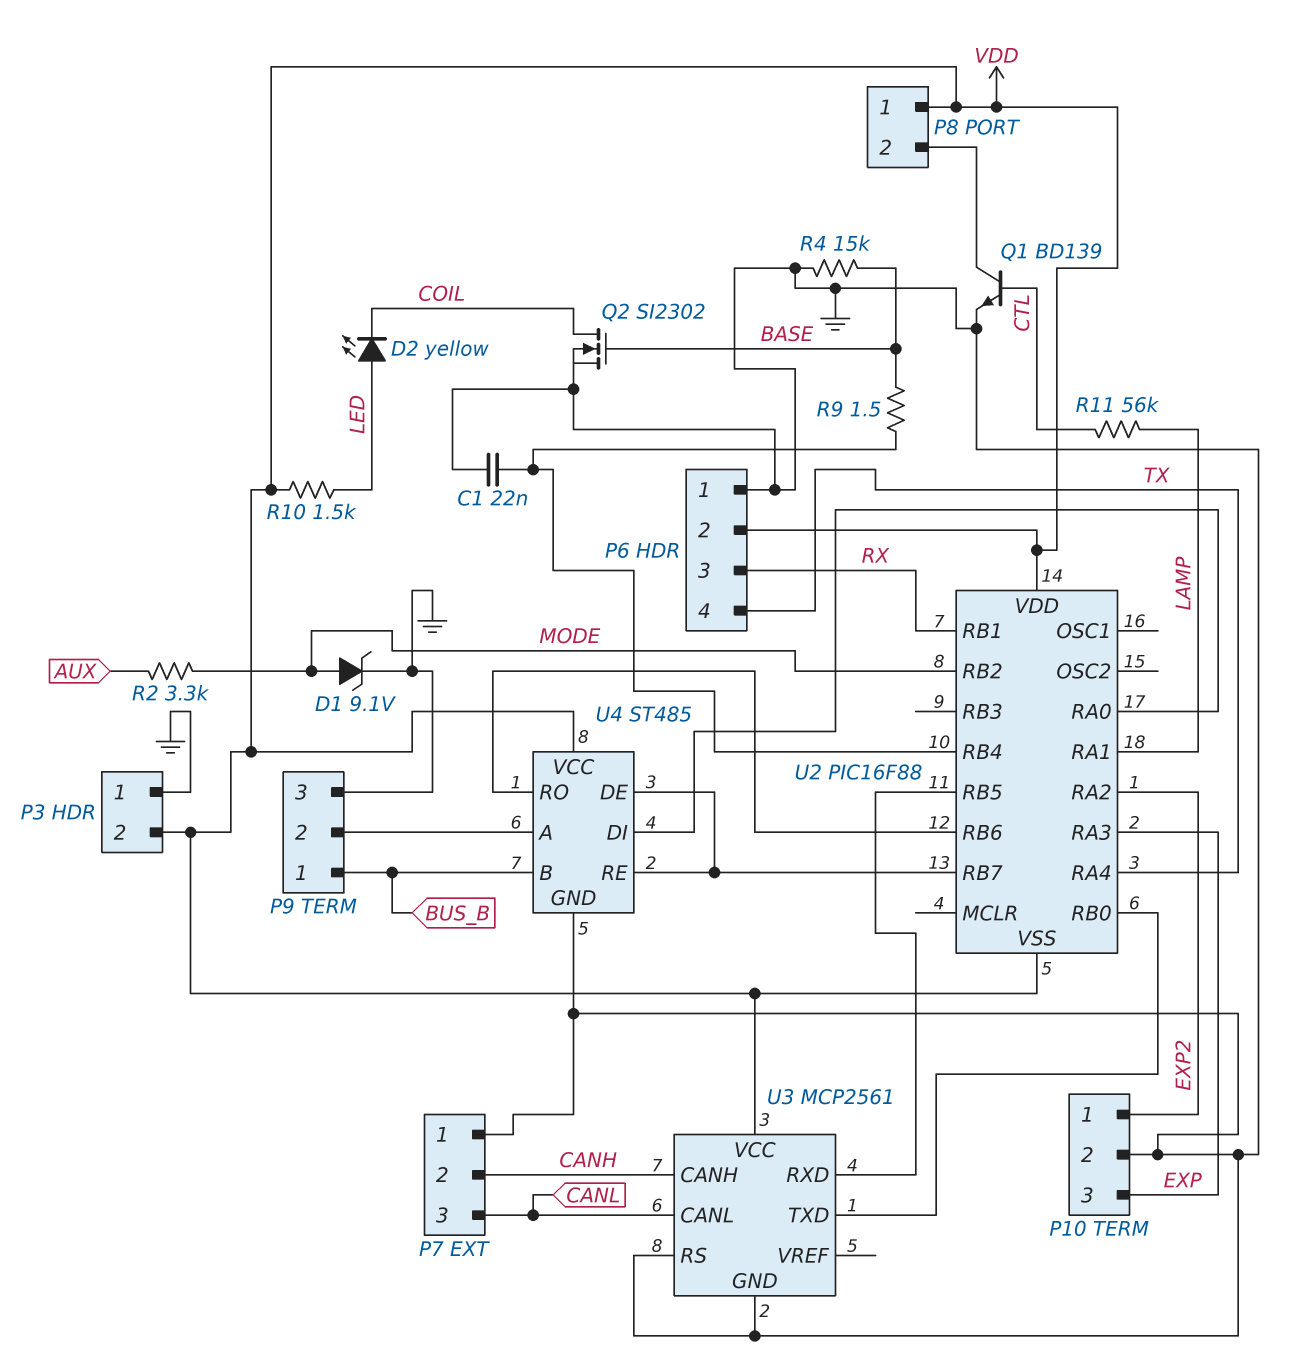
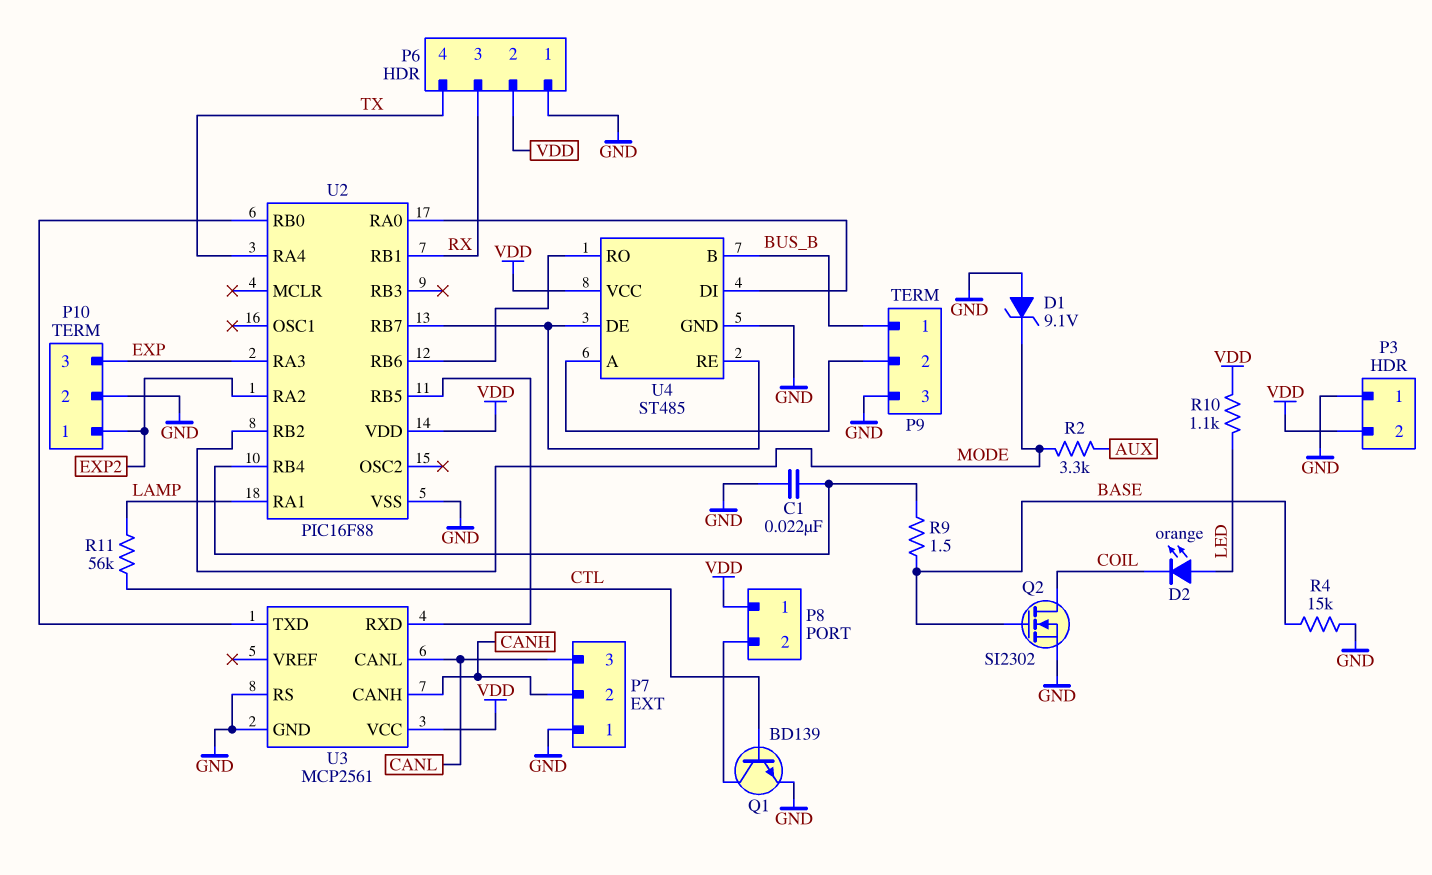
D1: zener 9.1V (A MODE, K GND) -> zener 9.1V (A GND, K MODE)
D2: LED yellow (A LED, K COIL) -> LED orange (A LED, K COIL)
R10: 1.5k (LED, VDD) -> 1.1k (LED, VDD)
U2 pin VSS: VDD -> GND

